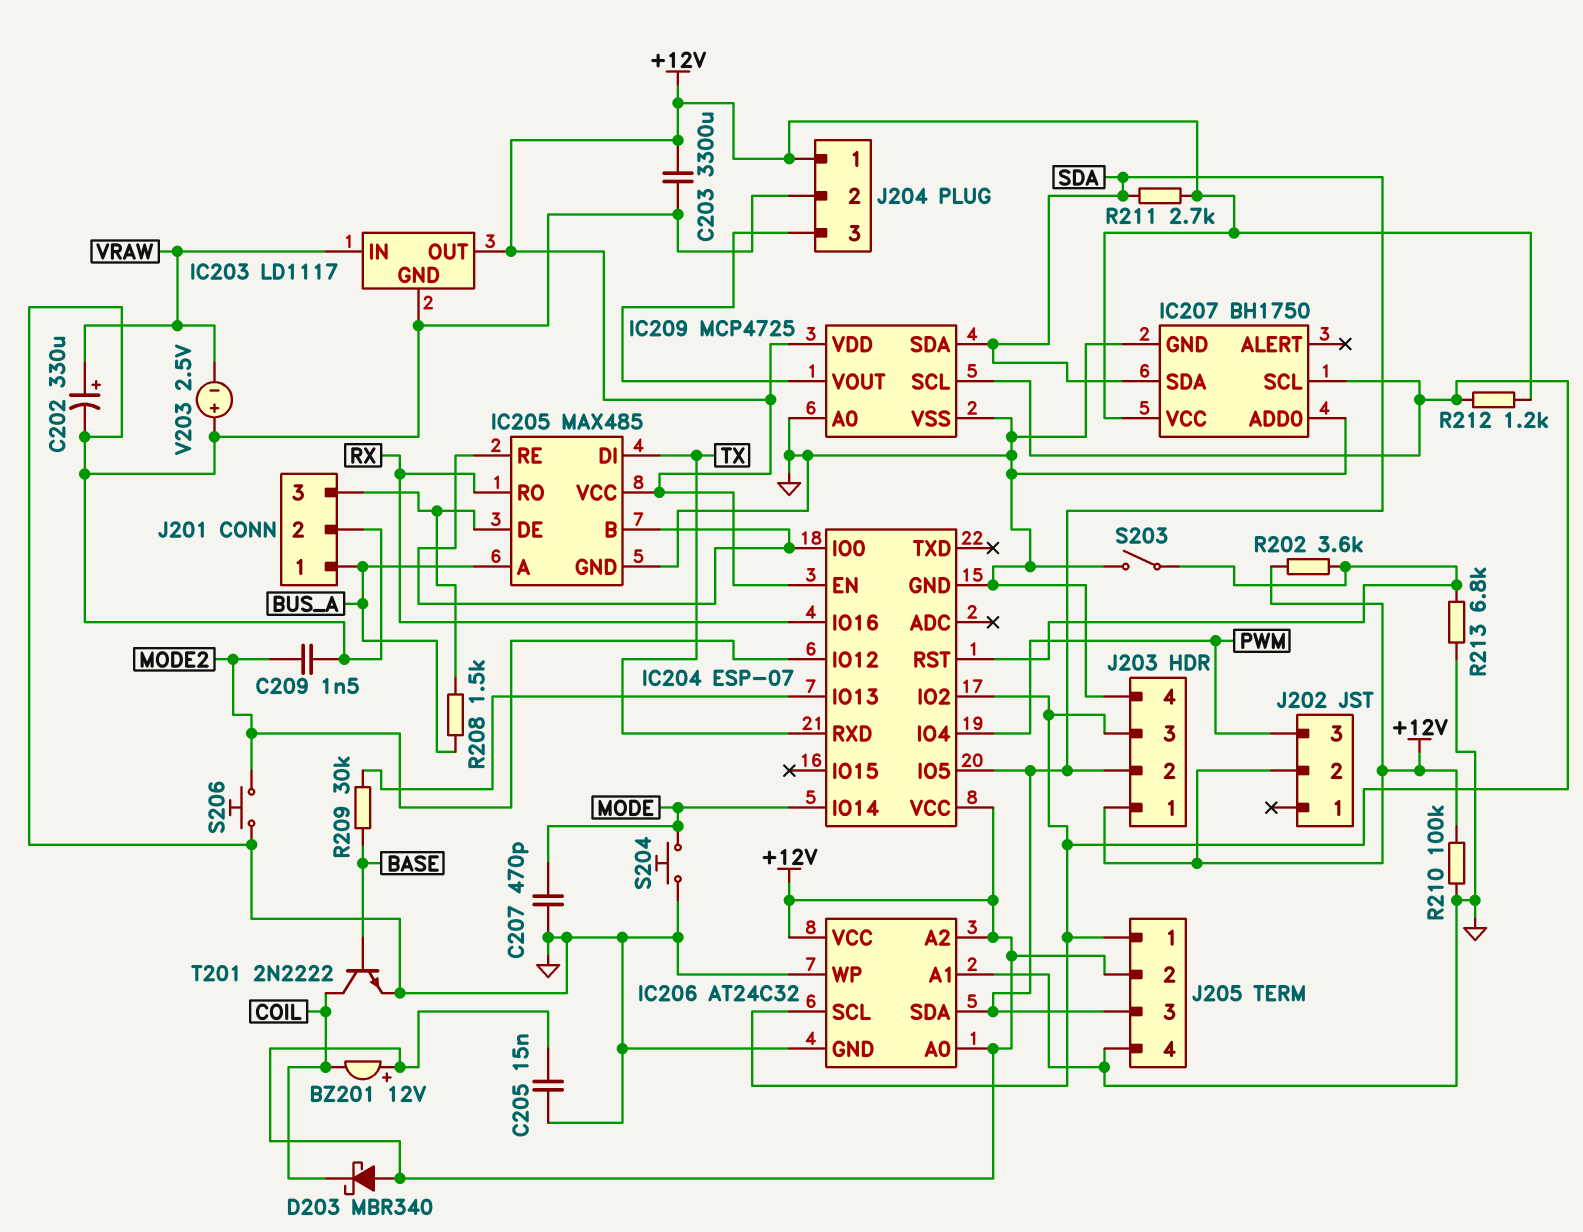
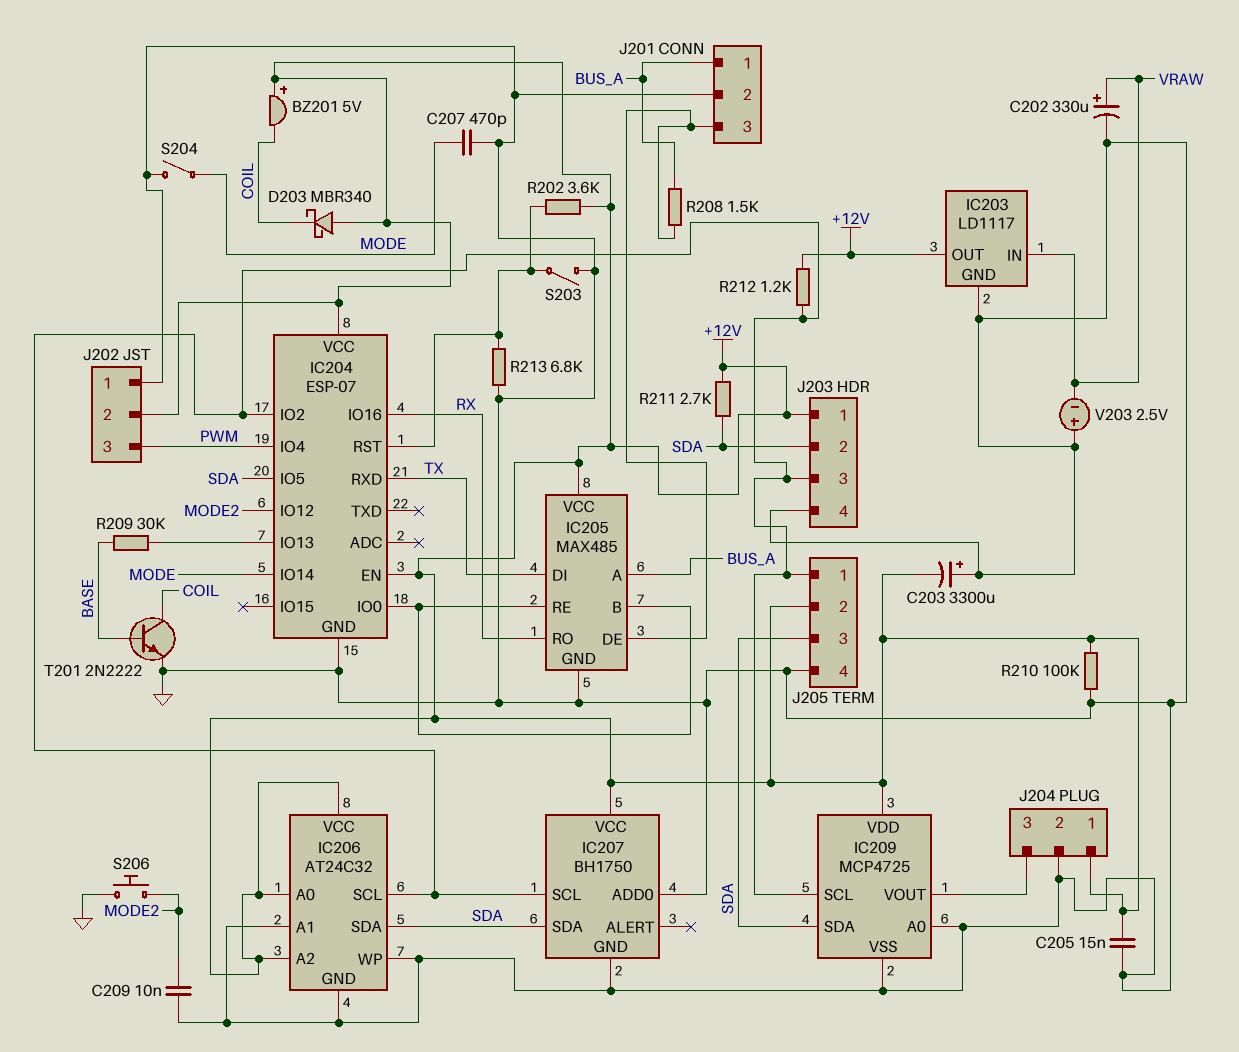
BZ201: buzzer 12V (plus +12V, minus COIL) -> buzzer 5V (plus +12V, minus COIL)
C203: 3300uF (+12V, GND) -> 3300uF (plus GND, minus +12V)
C209: 1.5nF (GND, MODE2) -> 10nF (GND, MODE2)
J202 pin 1: none -> GND
S204: button (GND, MODE) -> switch (GND, MODE)

